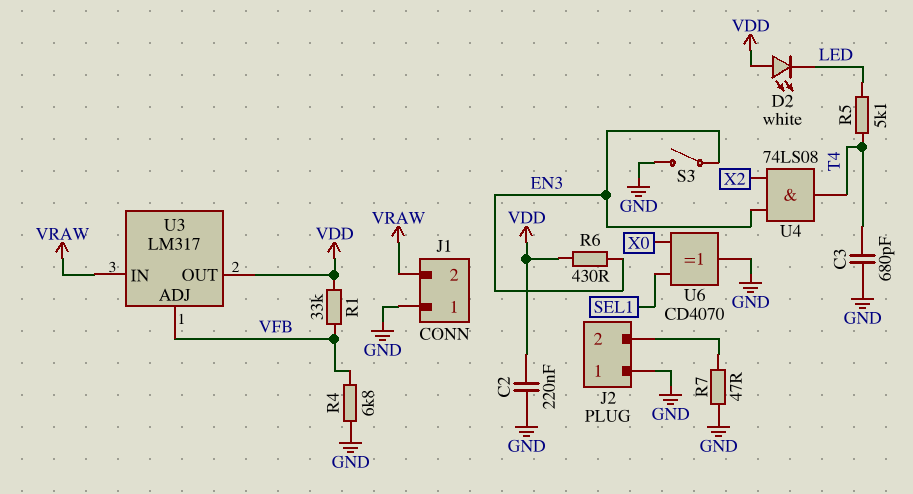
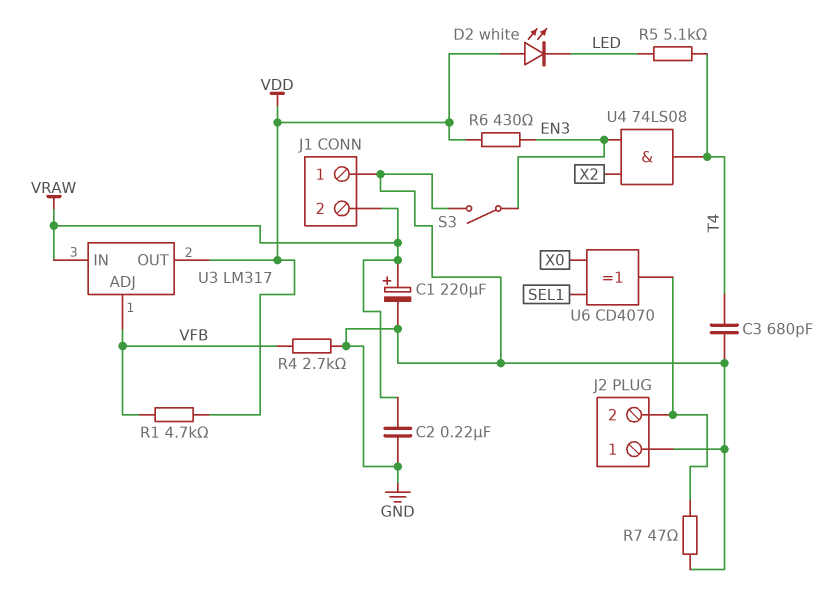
C1: none -> 220uF (plus VRAW, minus GND)
C2: 220nF (GND, VDD) -> 220nF (GND, VRAW)
R1: 33k (VDD, VFB) -> 4.7k (VDD, VFB)
R4: 6.8k (GND, VFB) -> 2.7k (GND, VFB)
U6: XOR CD4070 (in SEL1, in X0, out GND) -> XOR CD4070 (in SEL1, in X0, out J2/2)

